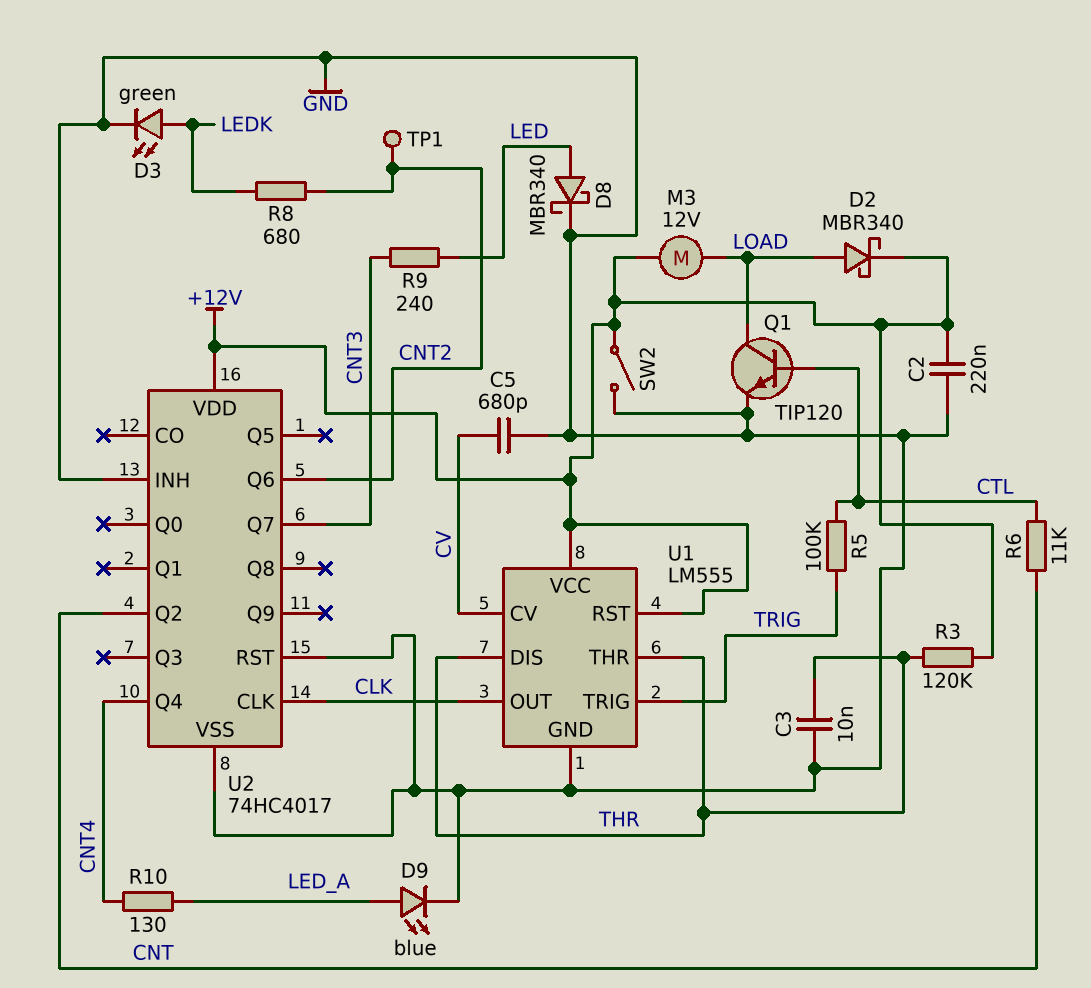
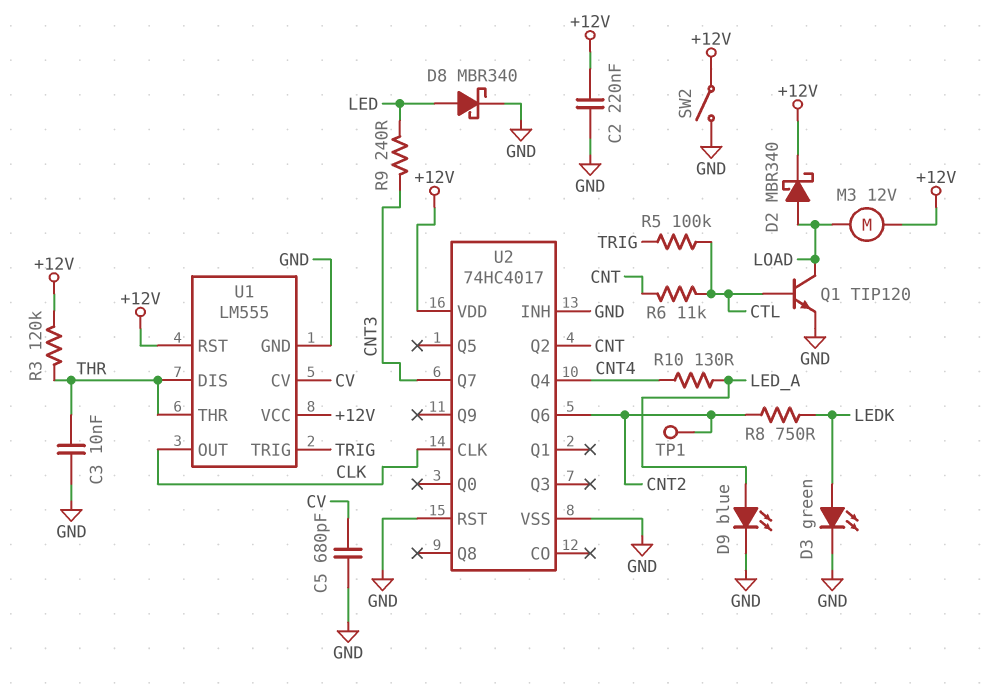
R8: 680 (CNT2, LEDK) -> 750 (CNT2, LEDK)

